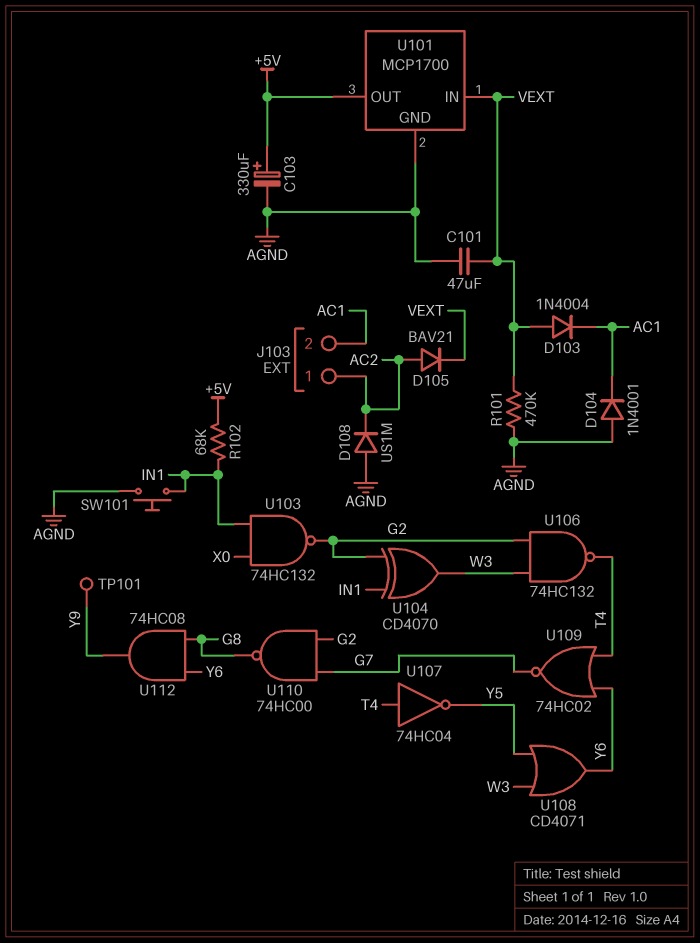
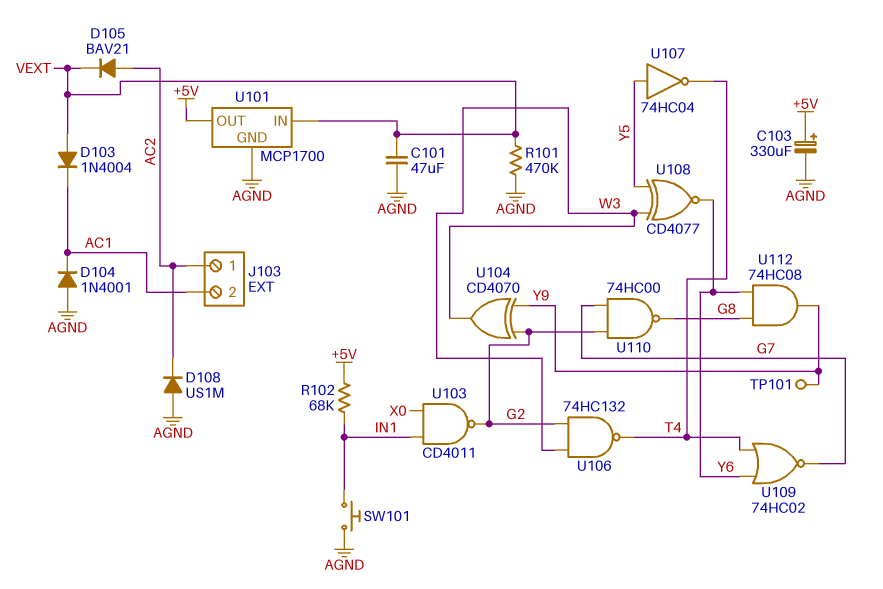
U103: NAND 74HC132 (in IN1, in X0, out G2) -> NAND CD4011 (in IN1, in X0, out G2)
U104: XOR CD4070 (in G2, in IN1, out W3) -> XOR CD4070 (in G2, in Y9, out W3)
U107: NOT 74HC04 (in T4, out Y5) -> NOT 74HC04 (in Y5, out T4)
U108: OR CD4071 (in W3, in Y5, out Y6) -> XNOR CD4077 (in W3, in Y5, out Y6)

